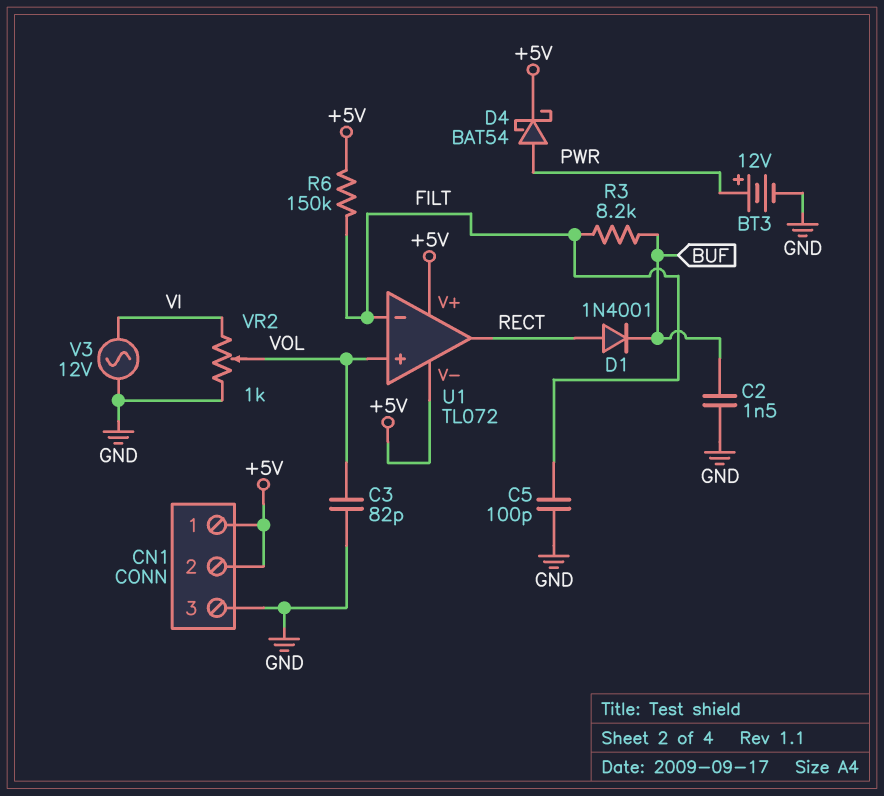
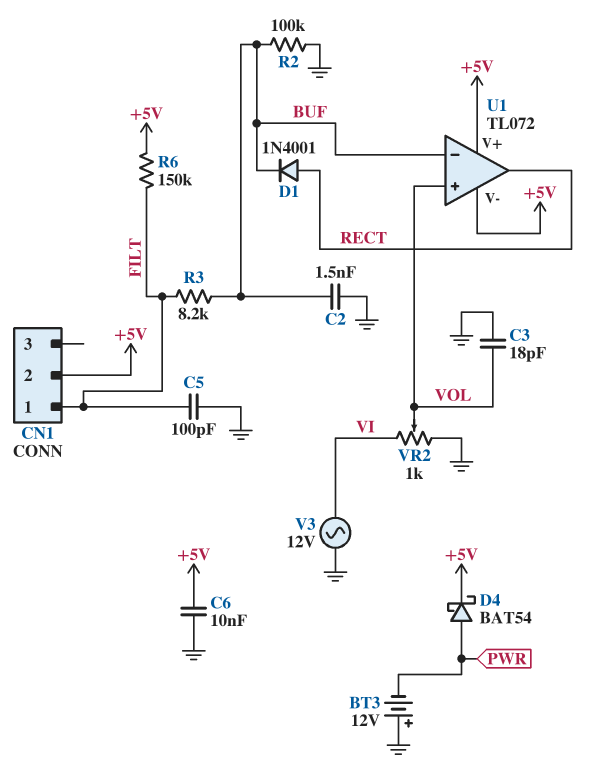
BT3: 12V (plus PWR, minus GND) -> 12V (plus GND, minus PWR)
C3: 82pF (GND, VOL) -> 18pF (GND, VOL)
C6: none -> 10nF (+5V, GND)
CN1 pin 1: +5V -> FILT
CN1 pin 3: GND -> none
R2: none -> 100k (BUF, GND)
U1 pin in-: FILT -> BUF

